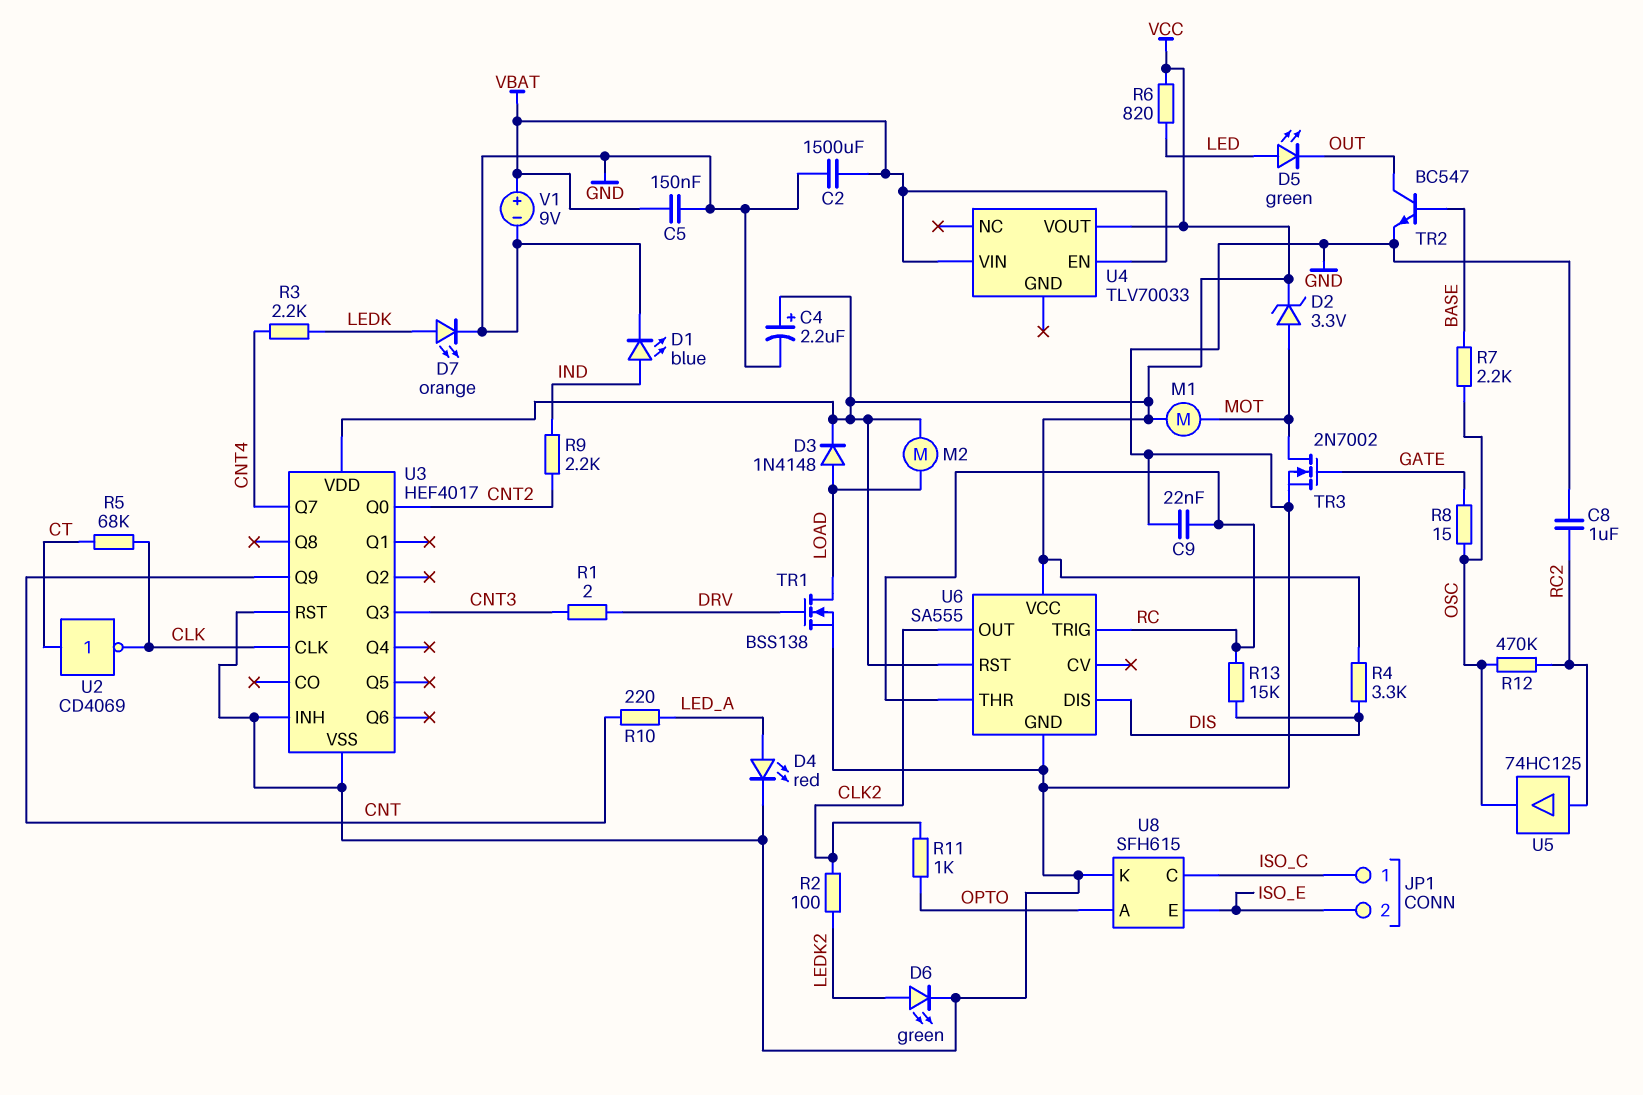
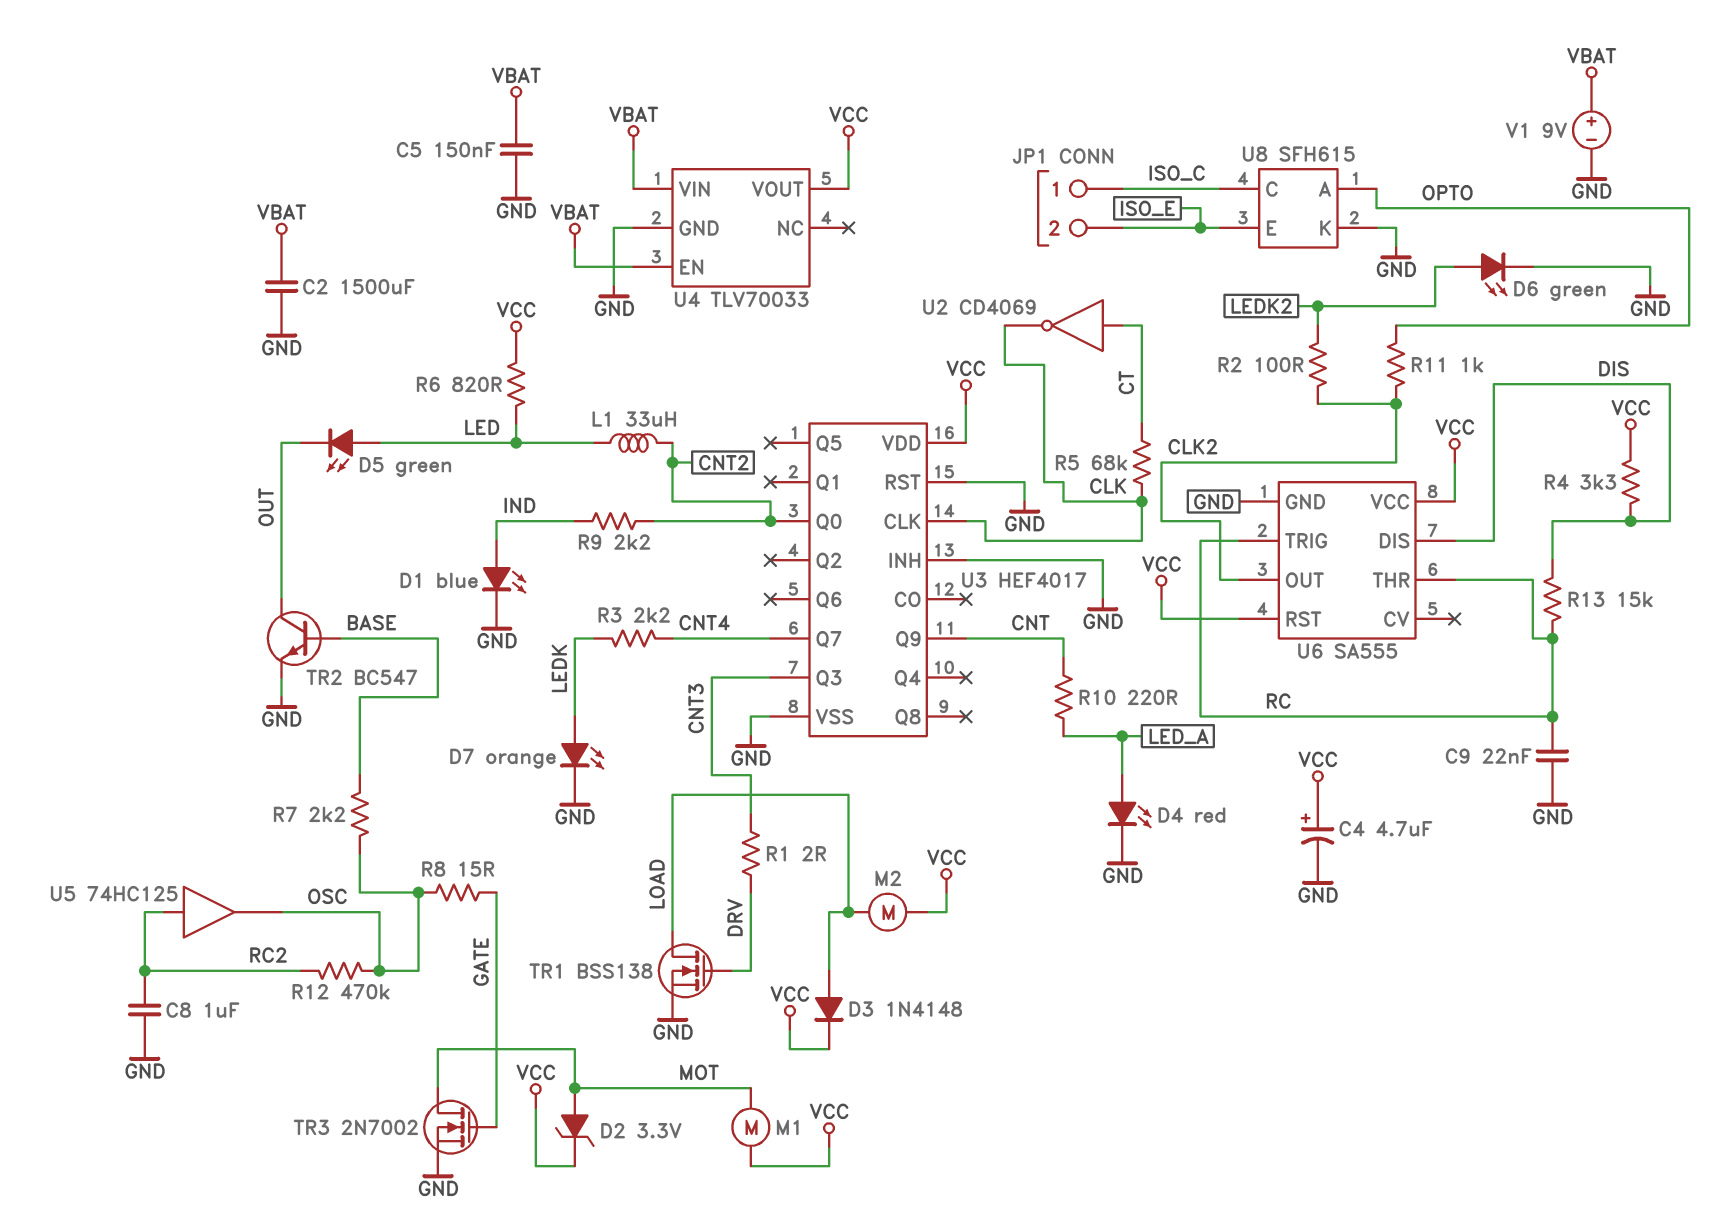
C4: 2.2uF (plus VCC, minus GND) -> 4.7uF (plus VCC, minus GND)
L1: none -> 33uH (CNT2, LED)
U4 pin GND: none -> GND

